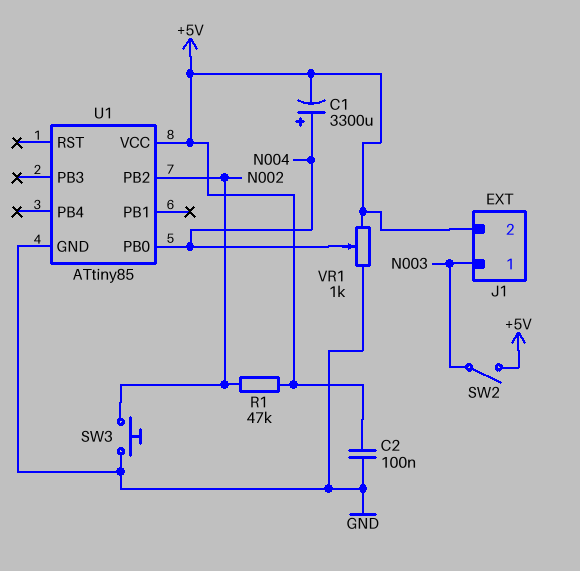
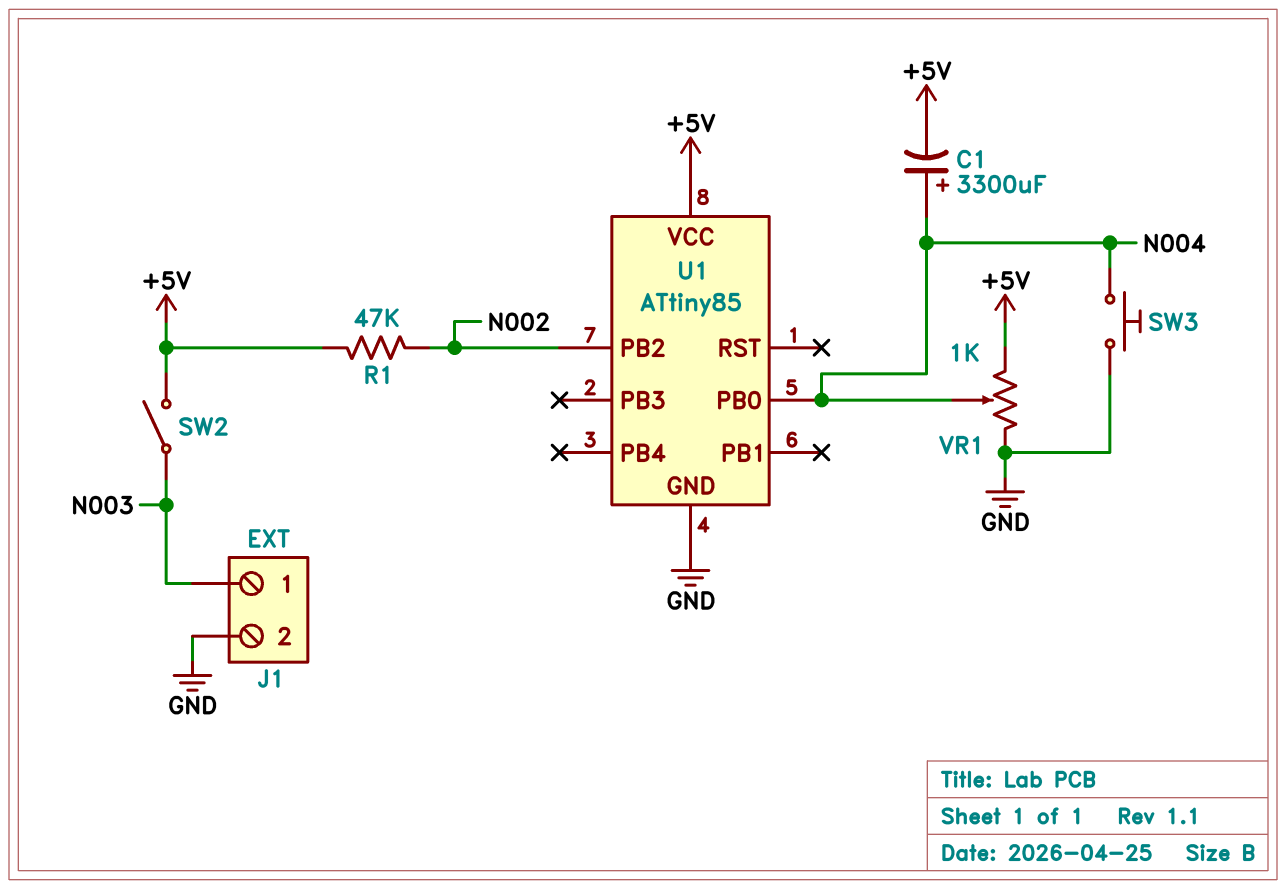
C2: 100nF (+5V, GND) -> none
J1 pin 2: +5V -> GND
SW3: button (GND, N002) -> button (GND, N004)

